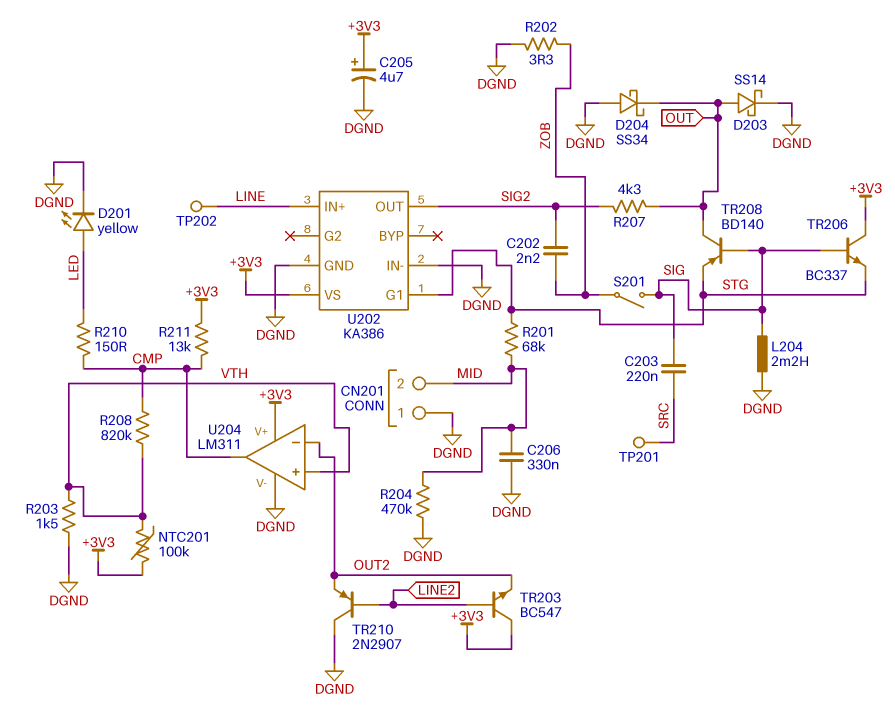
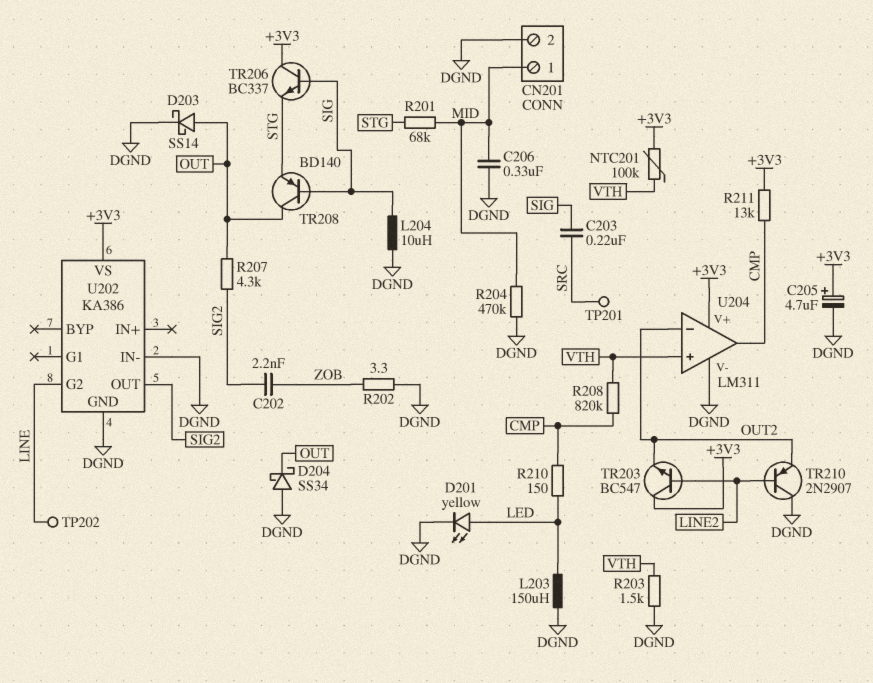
CN201 pin 1: DGND -> MID
CN201 pin 2: MID -> DGND
L203: none -> 150uH (DGND, LED)
L204: 2.2mH (DGND, SIG) -> 10uH (DGND, SIG)
S201: switch (SIG, ZOB) -> none
U202 pin G1: STG -> none
U202 pin G2: none -> LINE
U202 pin IN+: LINE -> none

